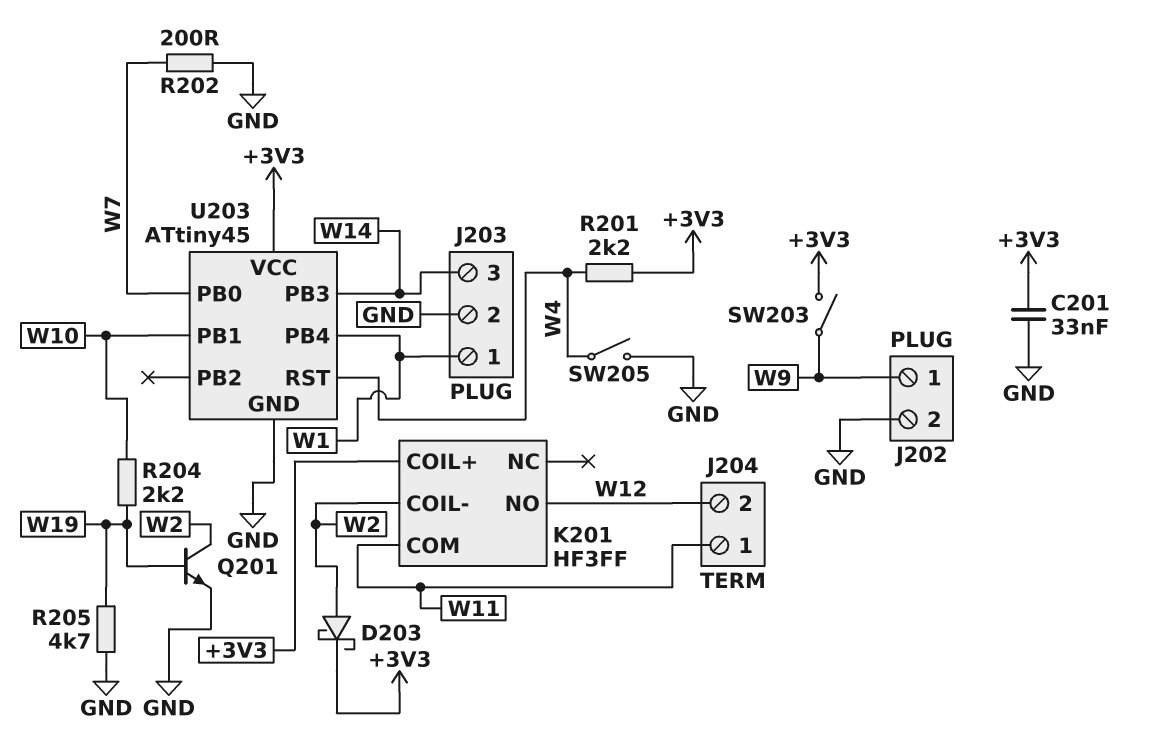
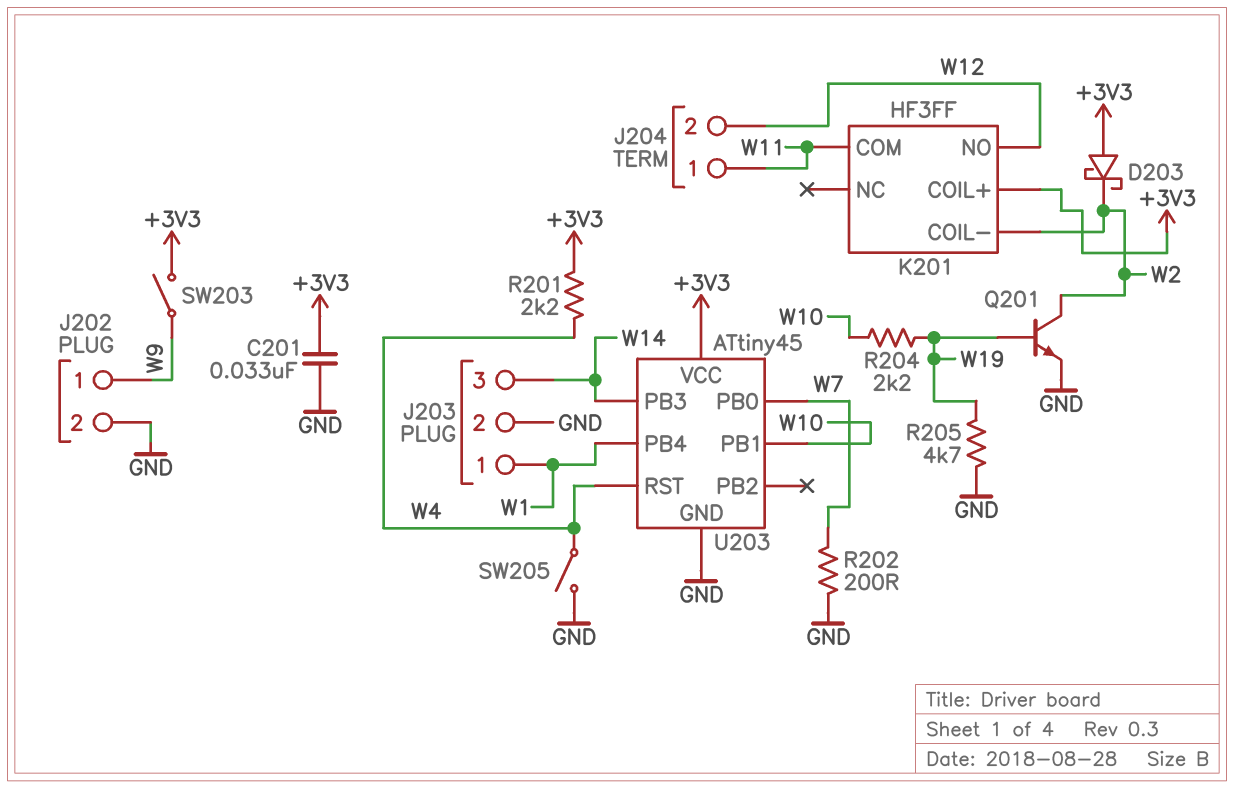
D203: schottky (A W2, K +3V3) -> schottky (A +3V3, K W2)

